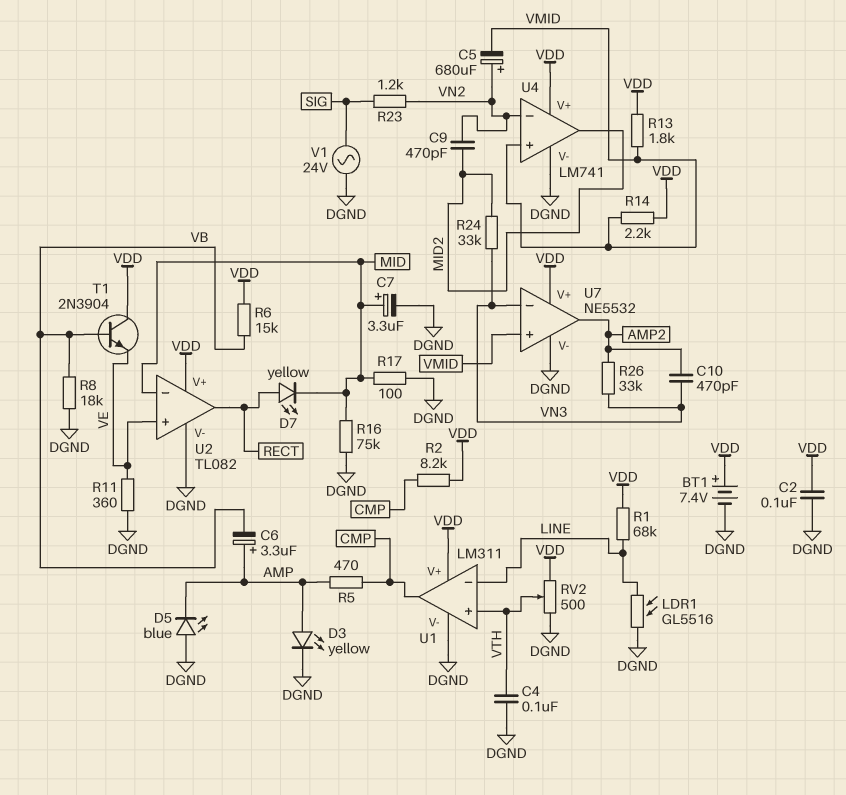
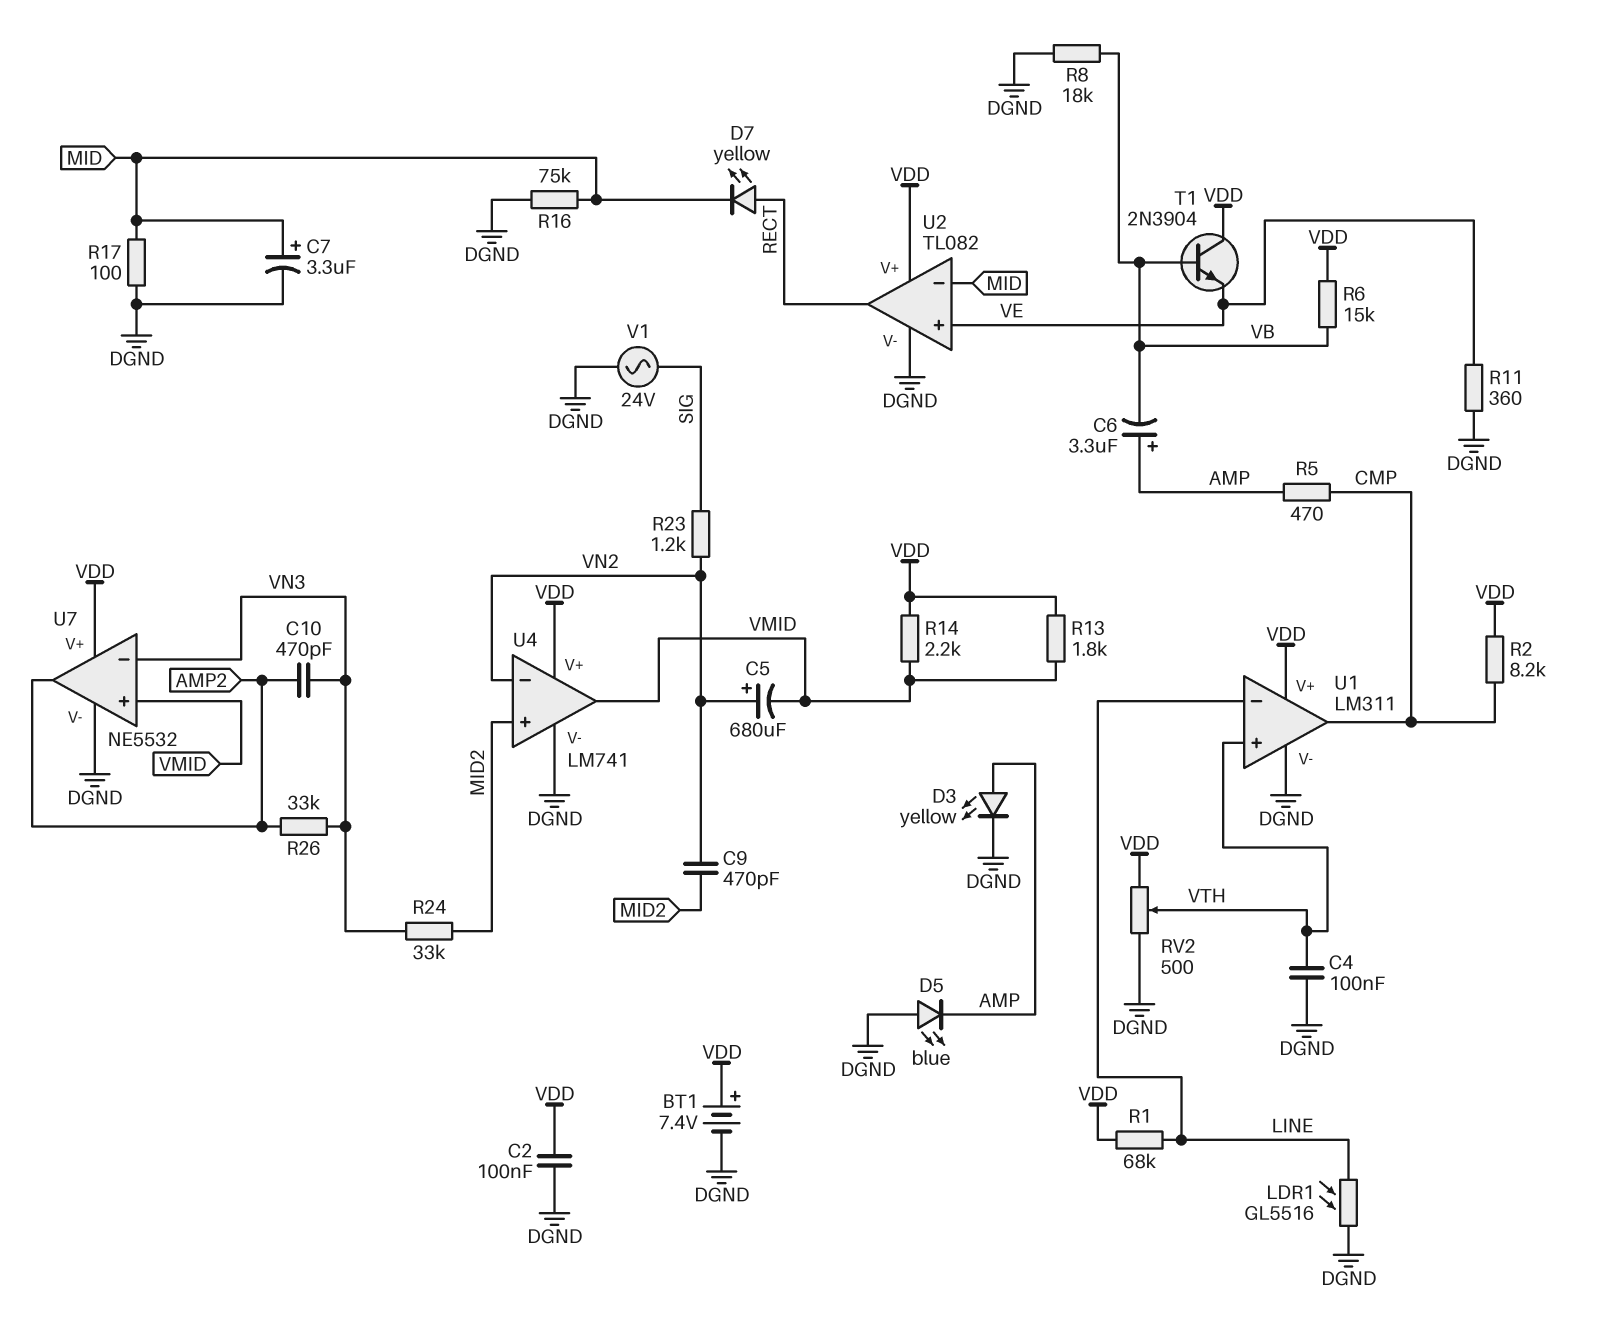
U4 pin in+: VMID -> MID2
U4 pin out: MID2 -> VMID

